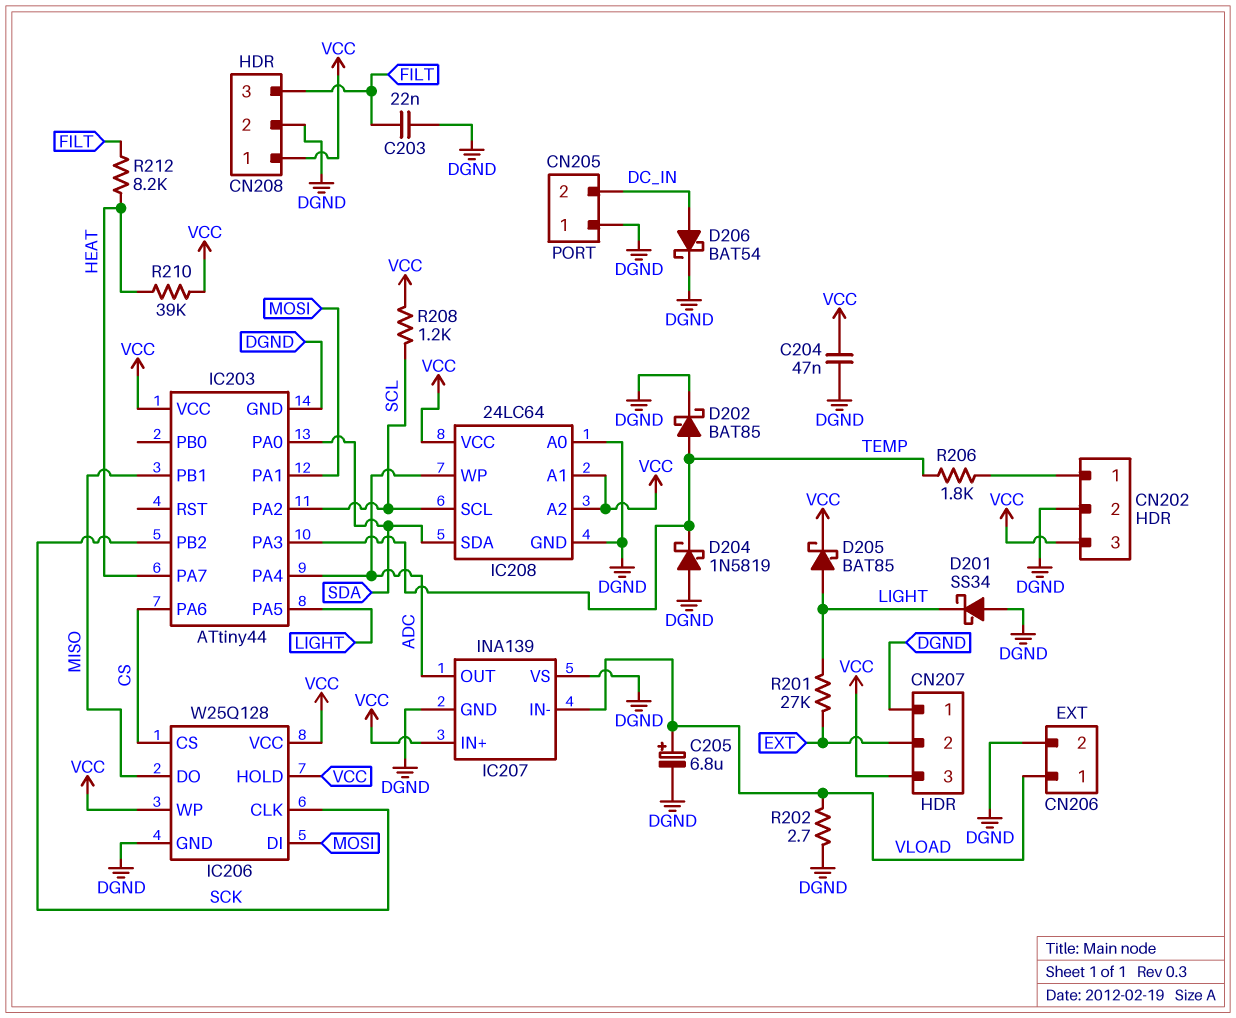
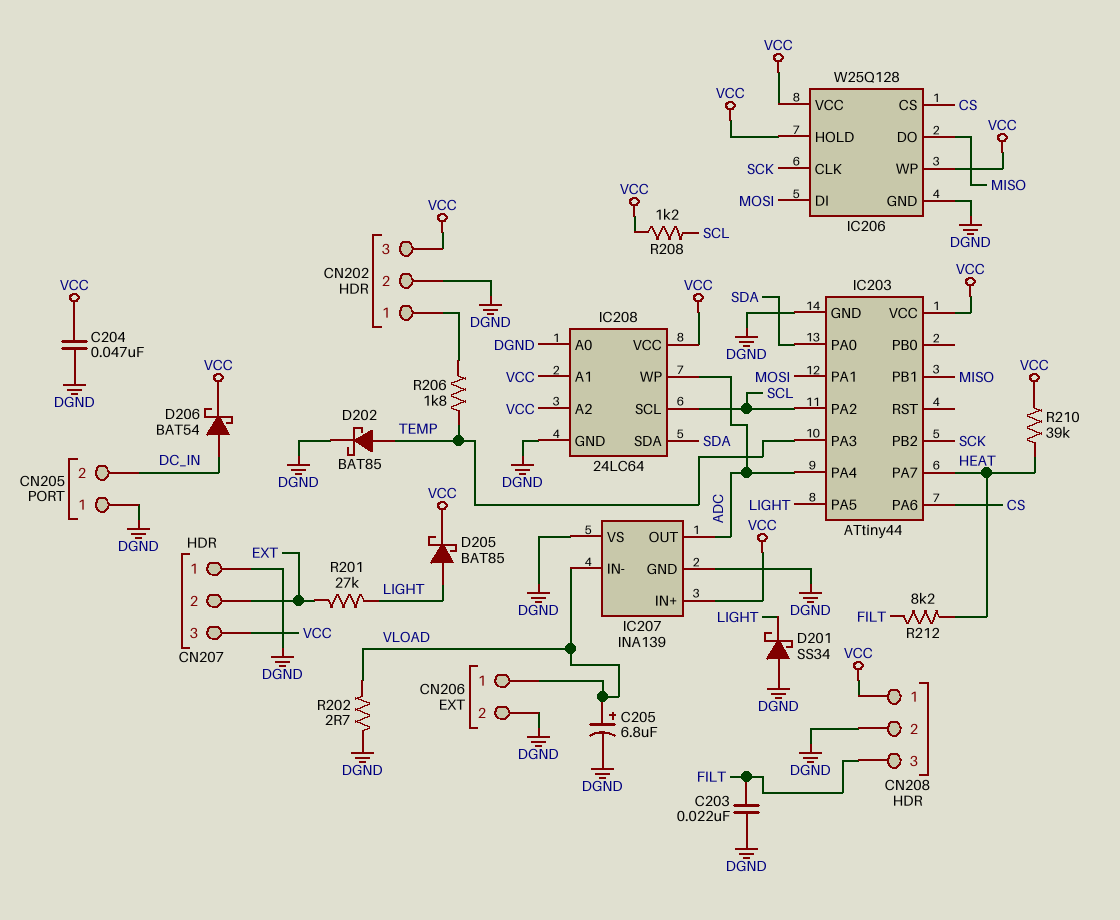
D204: schottky 1N5819 (A DGND, K TEMP) -> none
D206: schottky BAT54 (A DC_IN, K DGND) -> schottky BAT54 (A DC_IN, K VCC)

